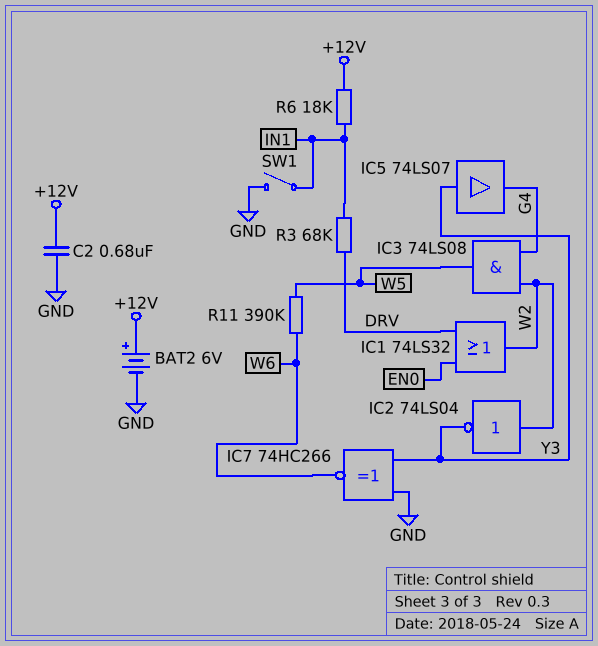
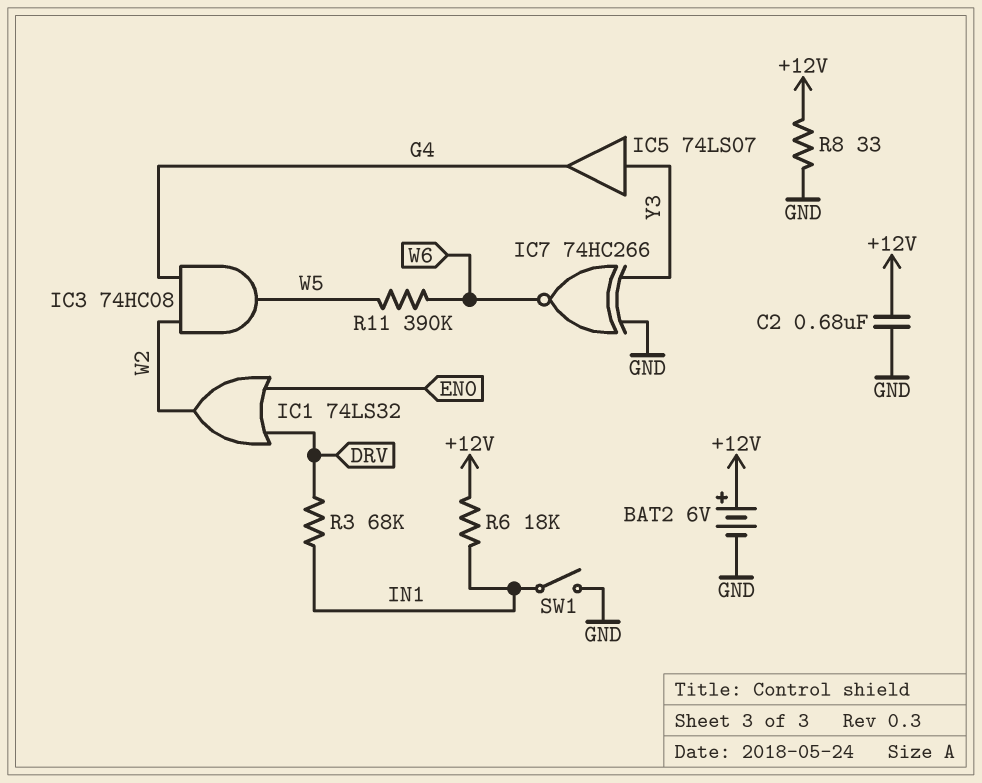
IC2: NOT 74LS04 (in W2, out Y3) -> none
IC3: AND 74LS08 (in G4, in W2, out W5) -> AND 74HC08 (in G4, in W2, out W5)
R8: none -> 33 (+12V, GND)

